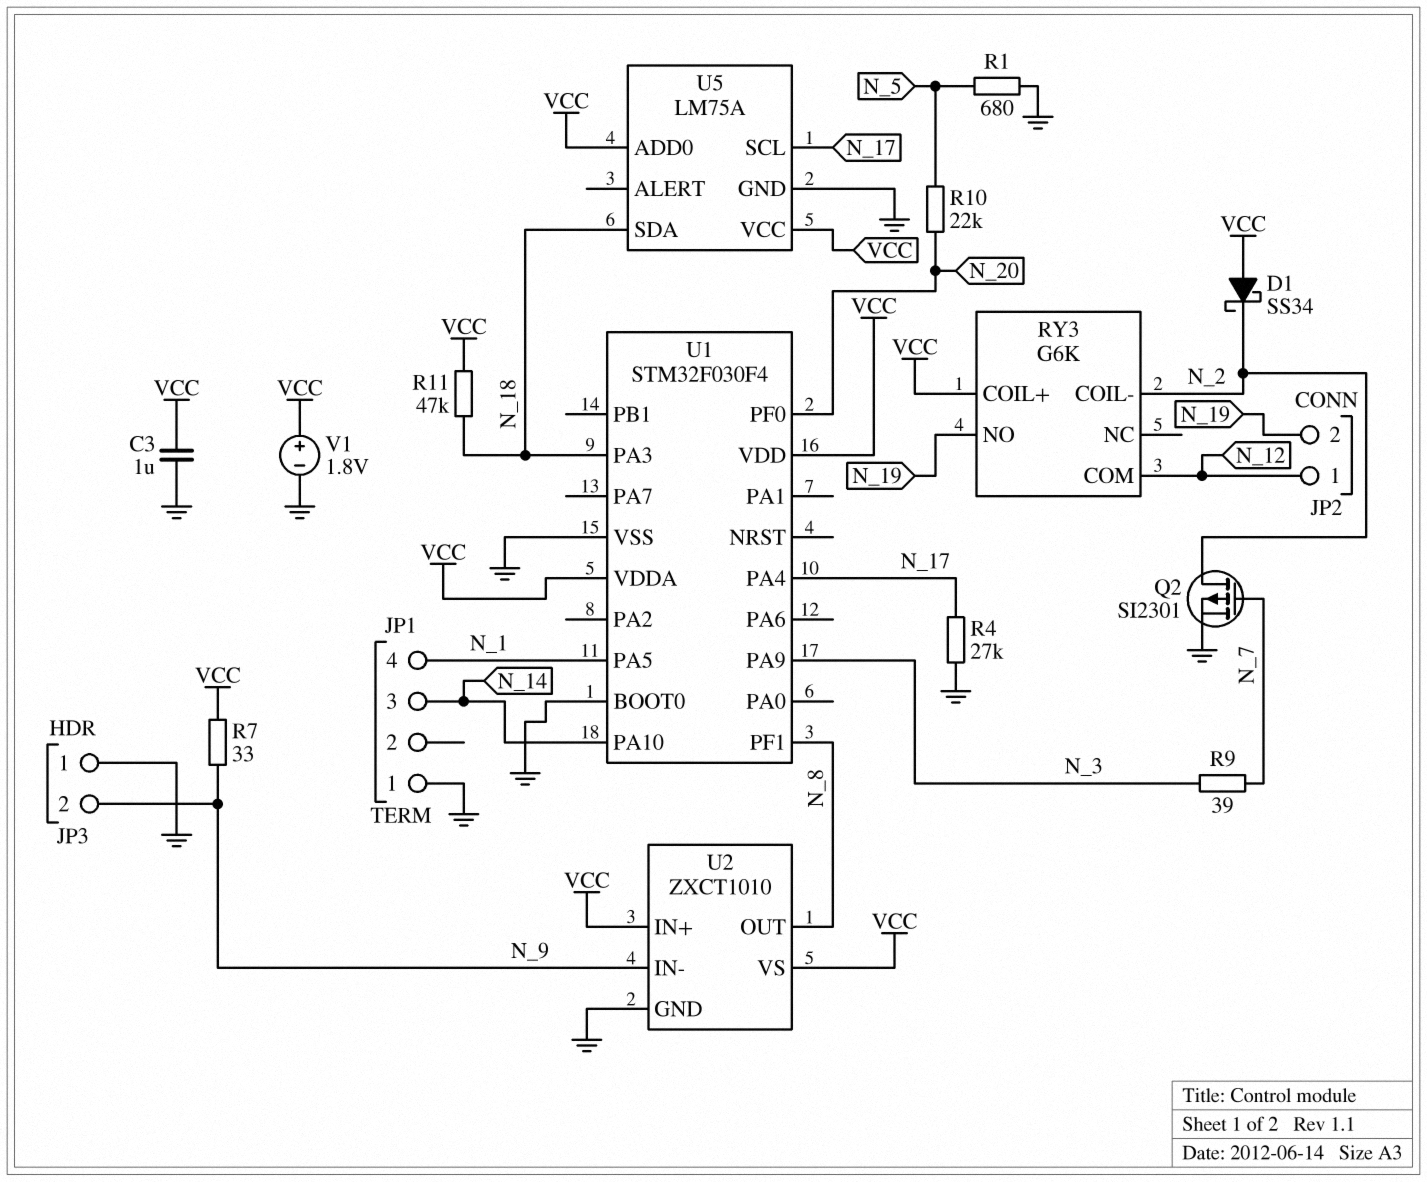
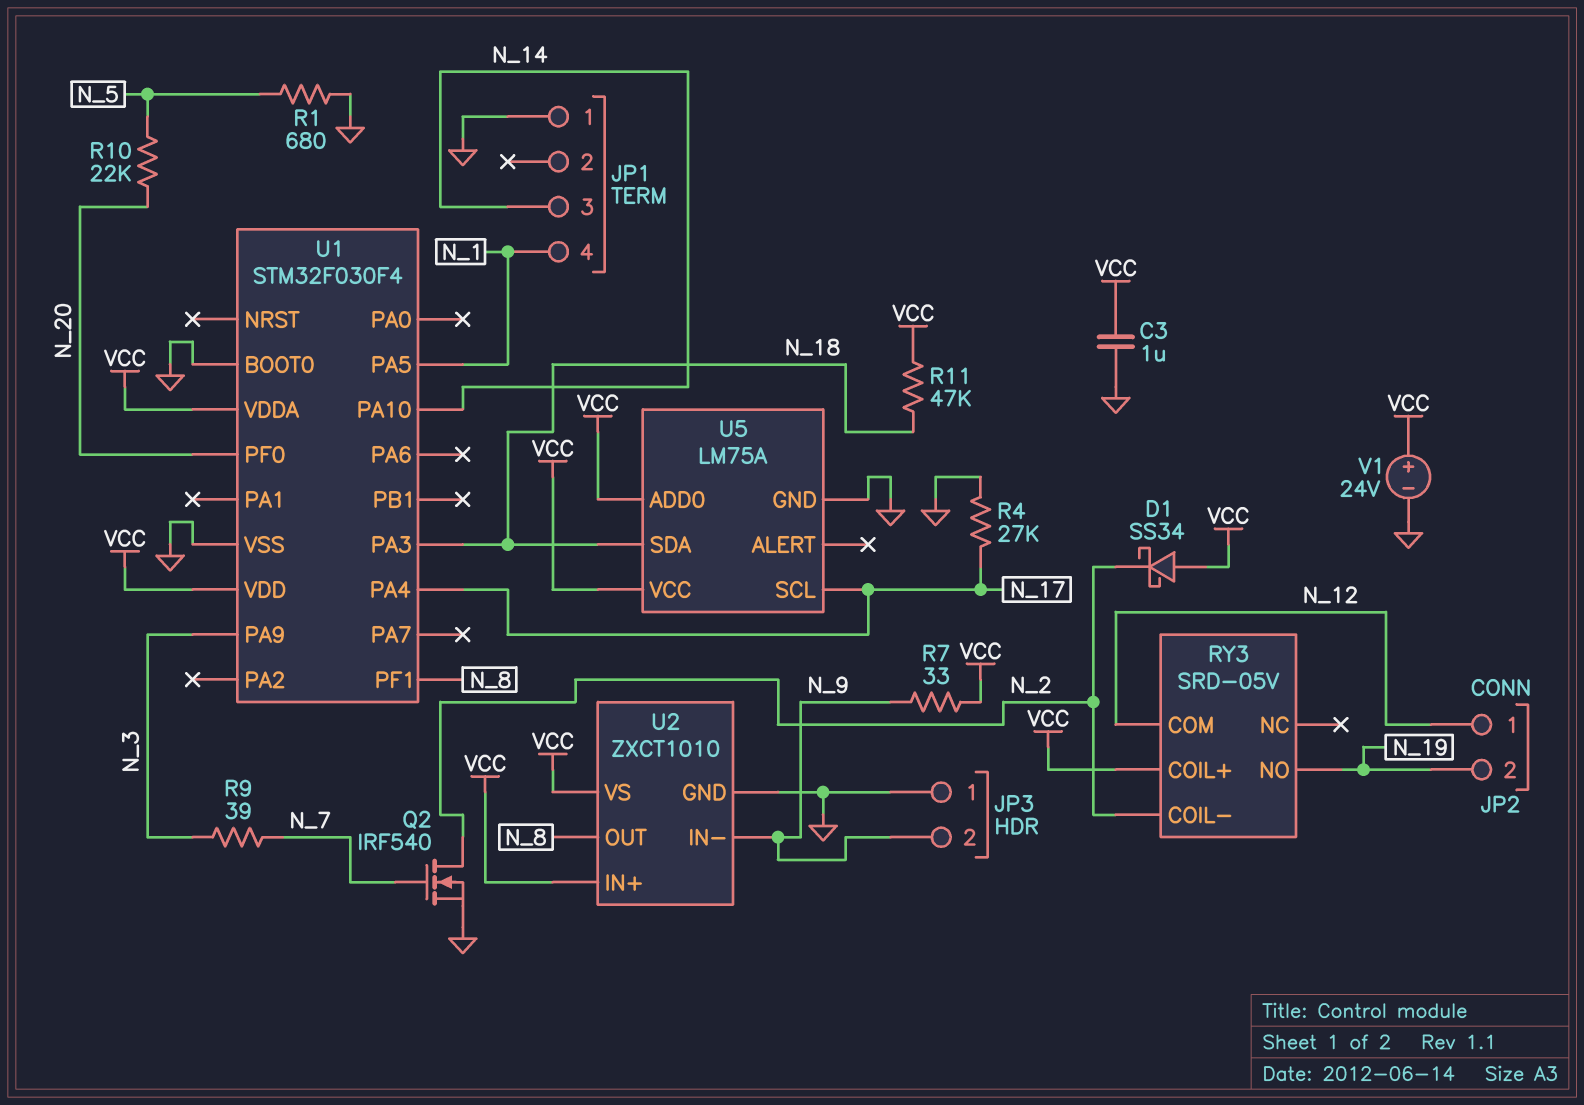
Q2: PMOS SI2301 (G N_7, D N_2, S GND) -> NMOS IRF540 (G N_7, D N_2, S GND)
RY3: G6K -> SRD-05V
V1: 1.8V (plus VCC, minus GND) -> 24V (plus VCC, minus GND)

